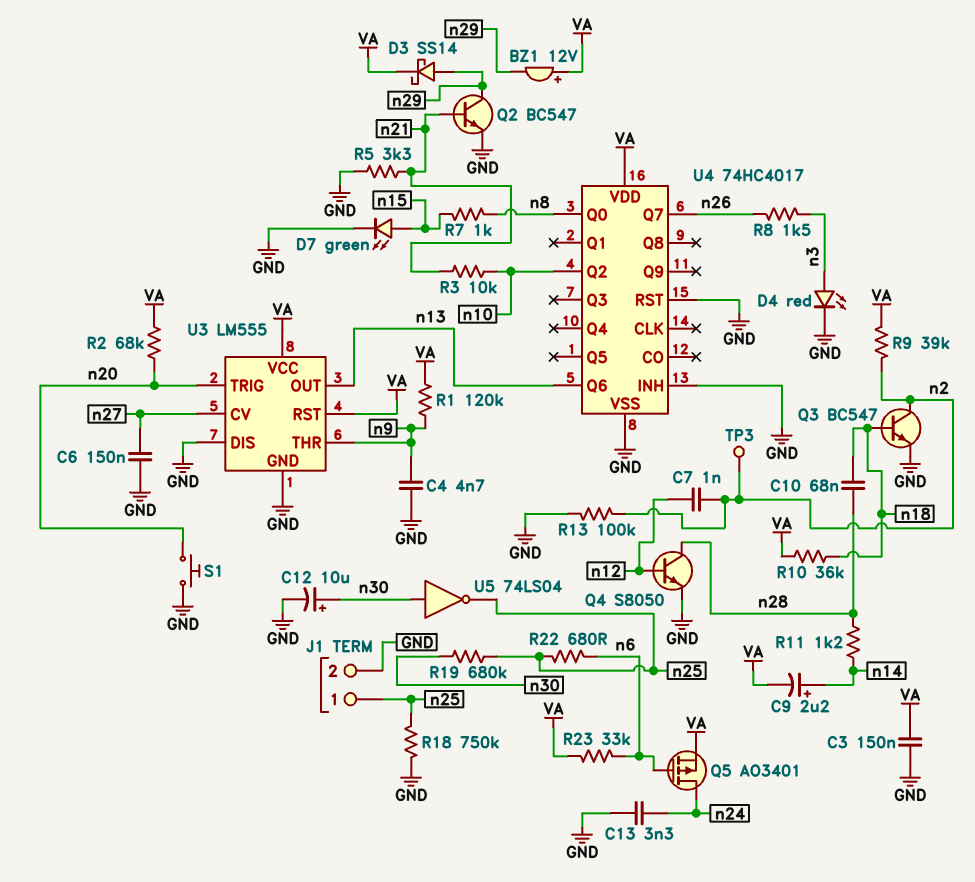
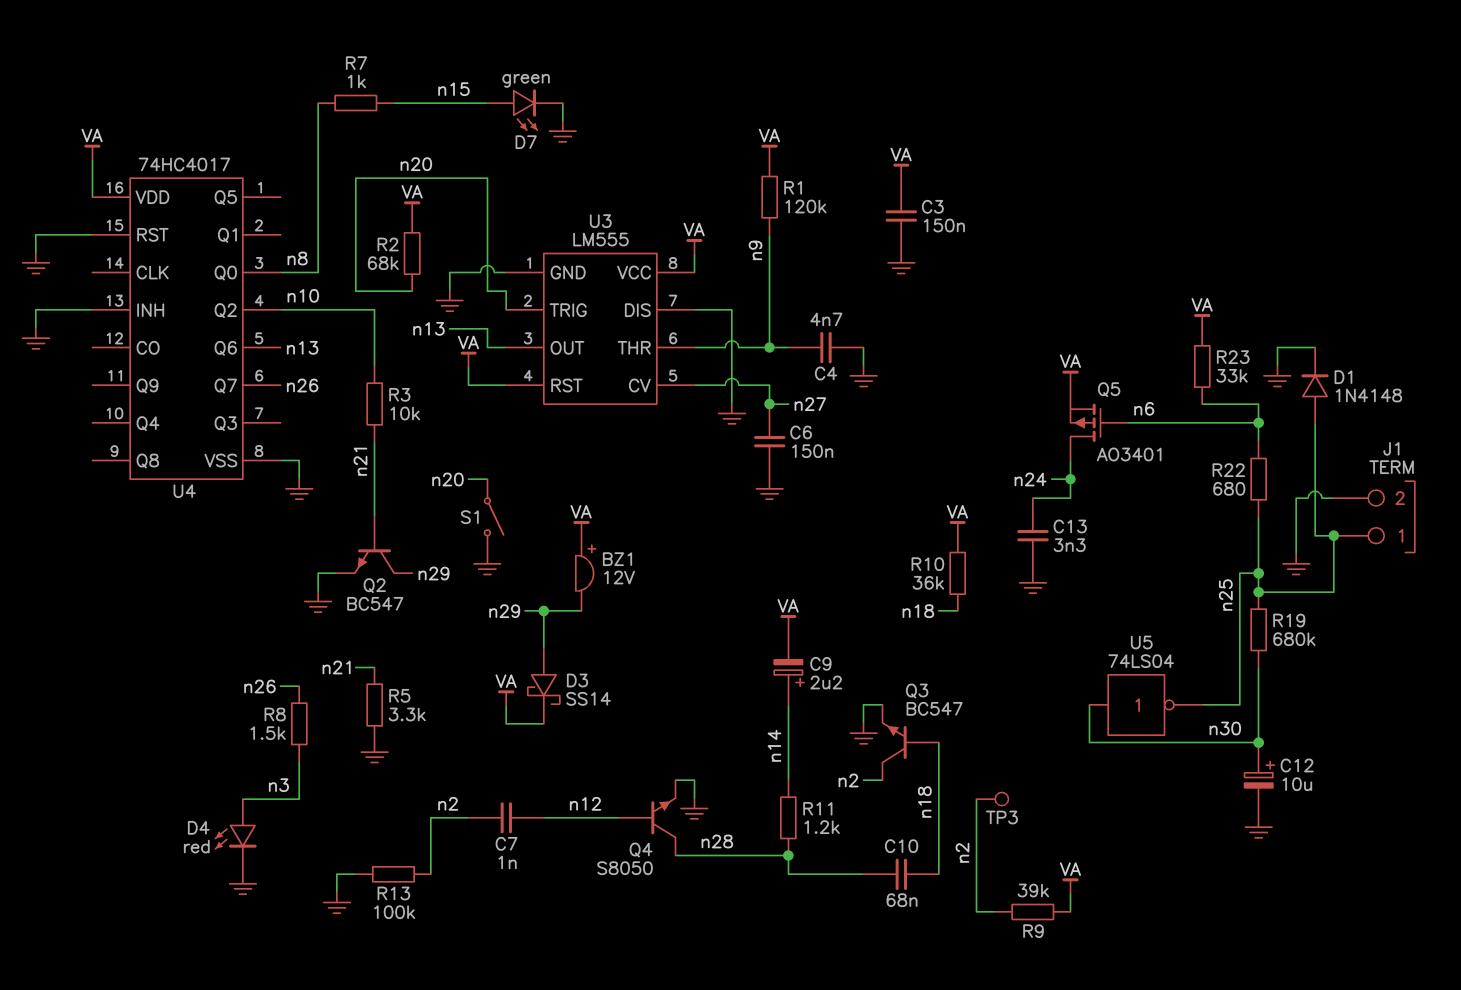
D1: none -> diode 1N4148 (A n25, K GND)
R18: 750k (GND, n25) -> none
S1: button (GND, n20) -> switch (GND, n20)

